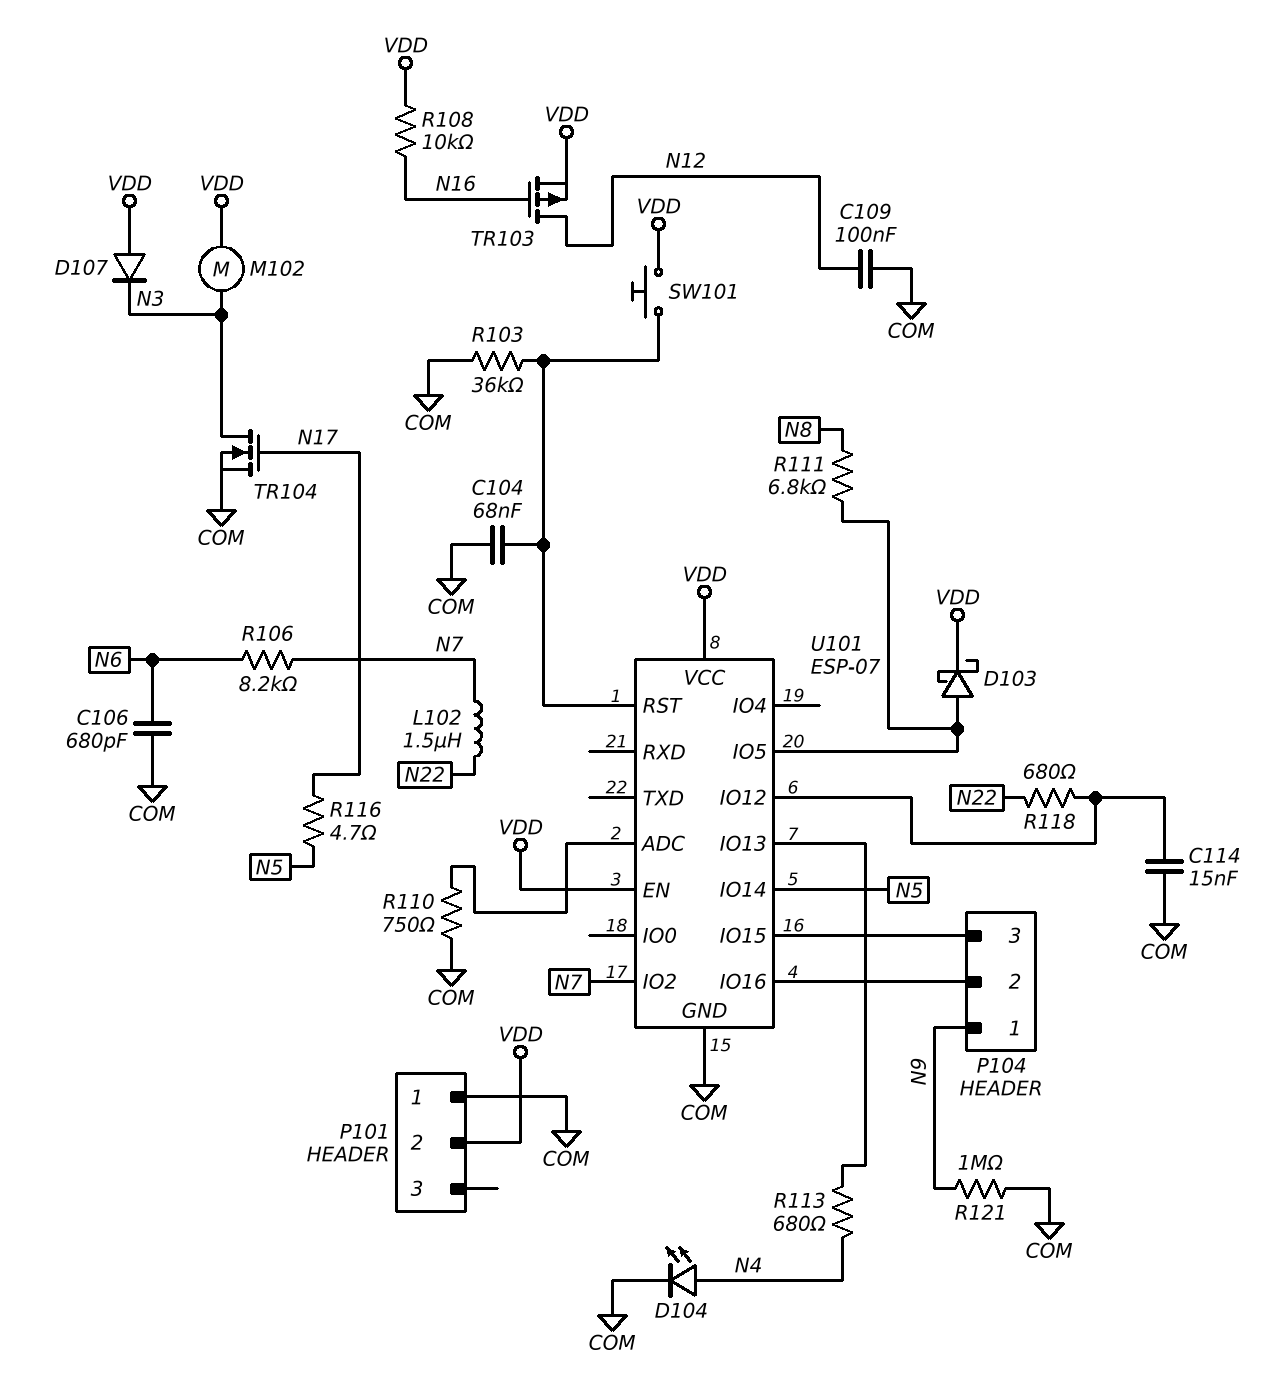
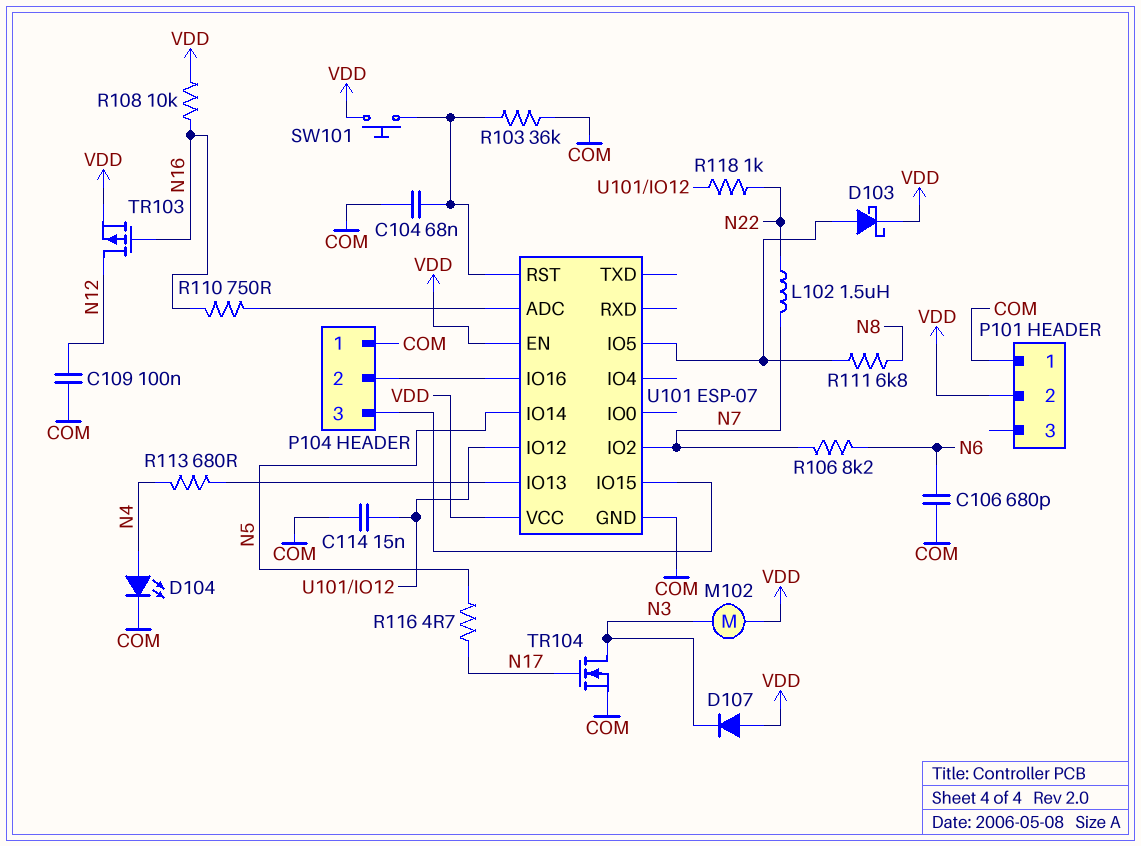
P104 pin 1: N9 -> COM
R110: 750 (COM, U101/ADC) -> 750 (N16, U101/ADC)
R118: 680 (N22, U101/IO12) -> 1k (N22, U101/IO12)
R121: 1M (COM, N9) -> none

